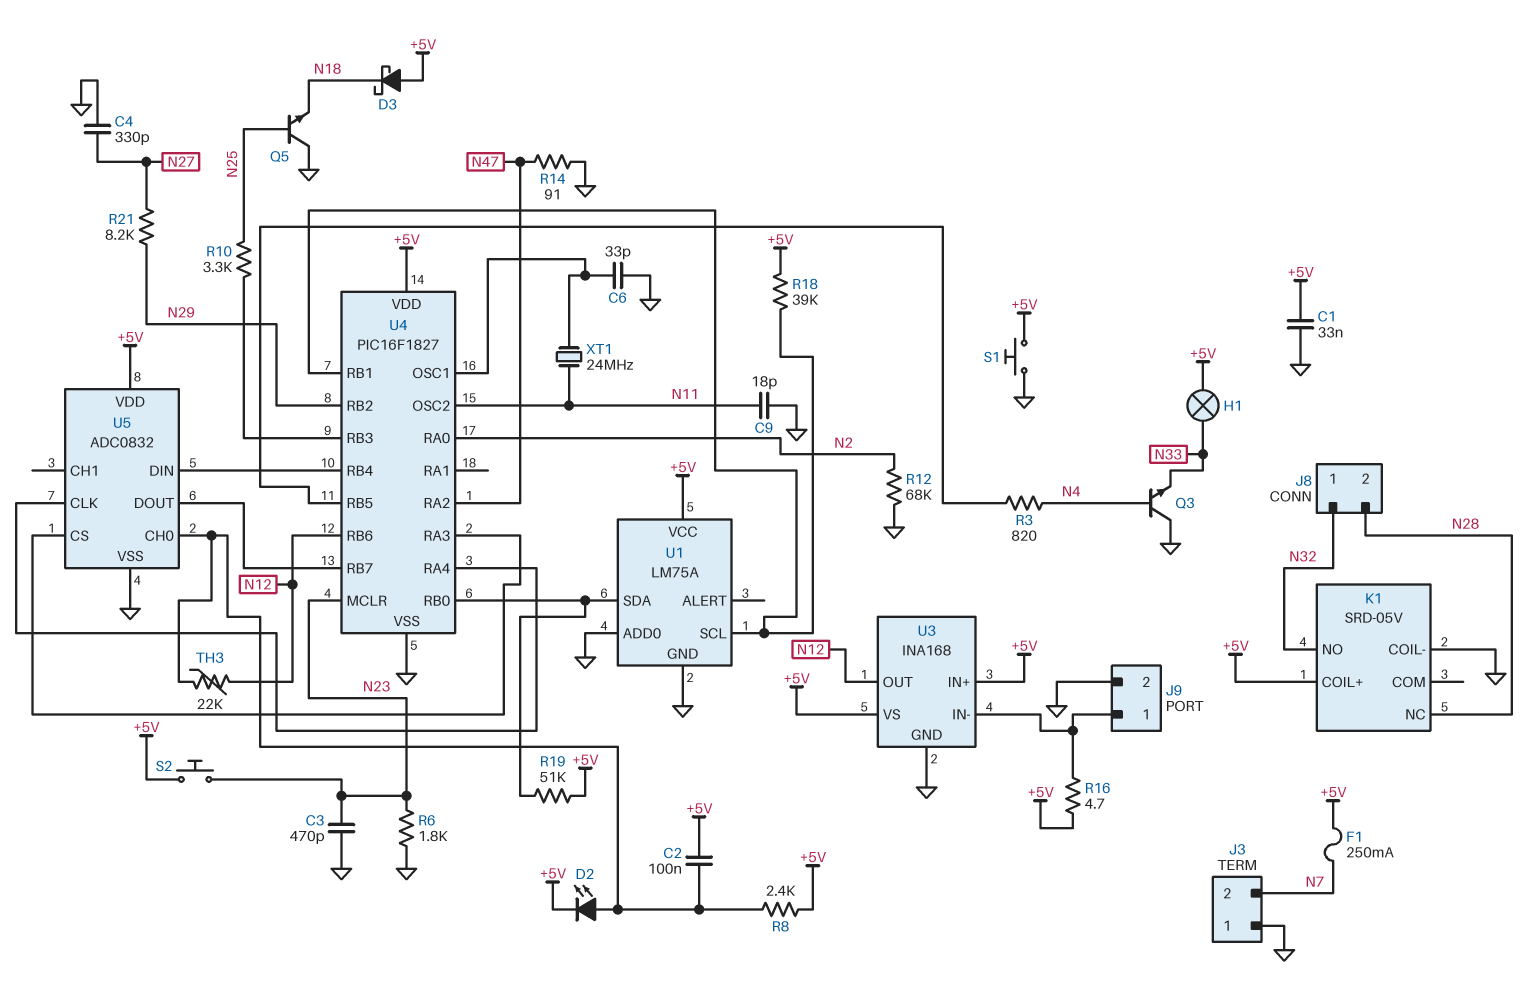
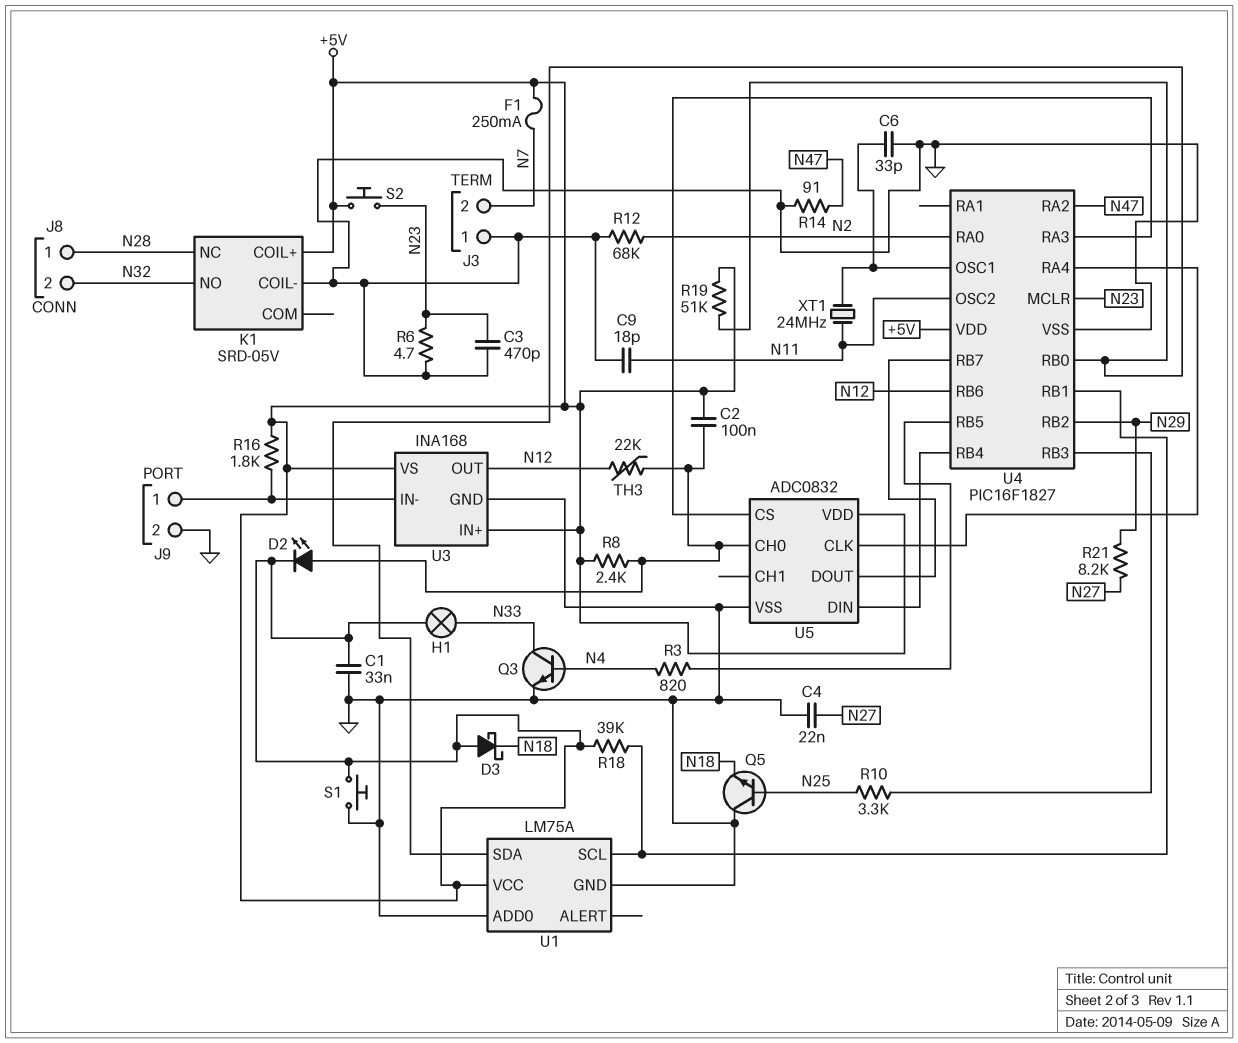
C4: 330pF (GND, N27) -> 22nF (GND, N27)
J8 pin 1: N32 -> N28
J8 pin 2: N28 -> N32
Q3: NPN (B N4, C GND, E N33) -> NPN (B N4, C N33, E GND)
R6: 1.8k (GND, N23) -> 4.7 (GND, N23)
R16: 4.7 (+5V, J9/1) -> 1.8k (+5V, J9/1)

